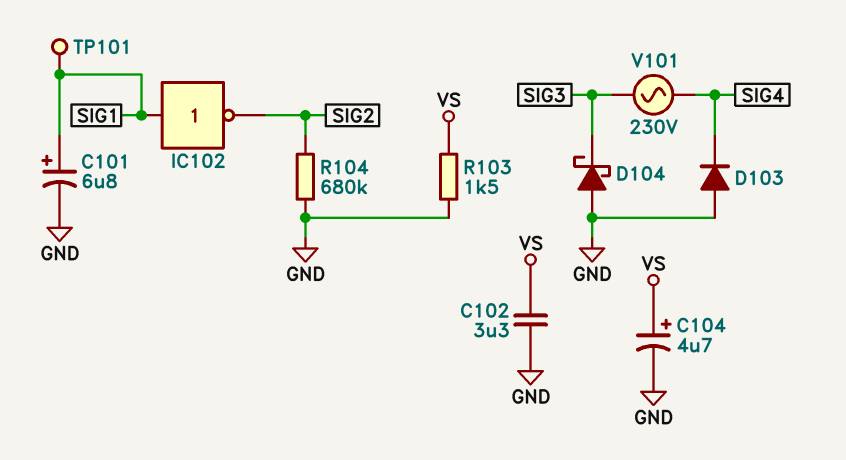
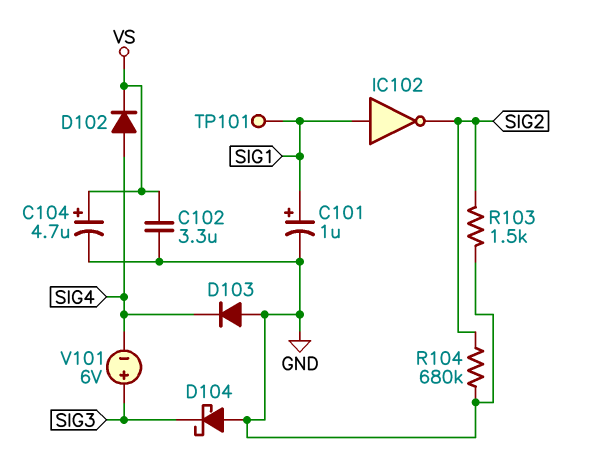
C101: 6.8uF (plus SIG1, minus GND) -> 1uF (plus SIG1, minus GND)
D102: none -> diode (A SIG4, K VS)
R103: 1.5k (GND, VS) -> 1.5k (GND, SIG2)
V101: AC 230V (SIG3, SIG4) -> 6V (plus SIG3, minus SIG4)

